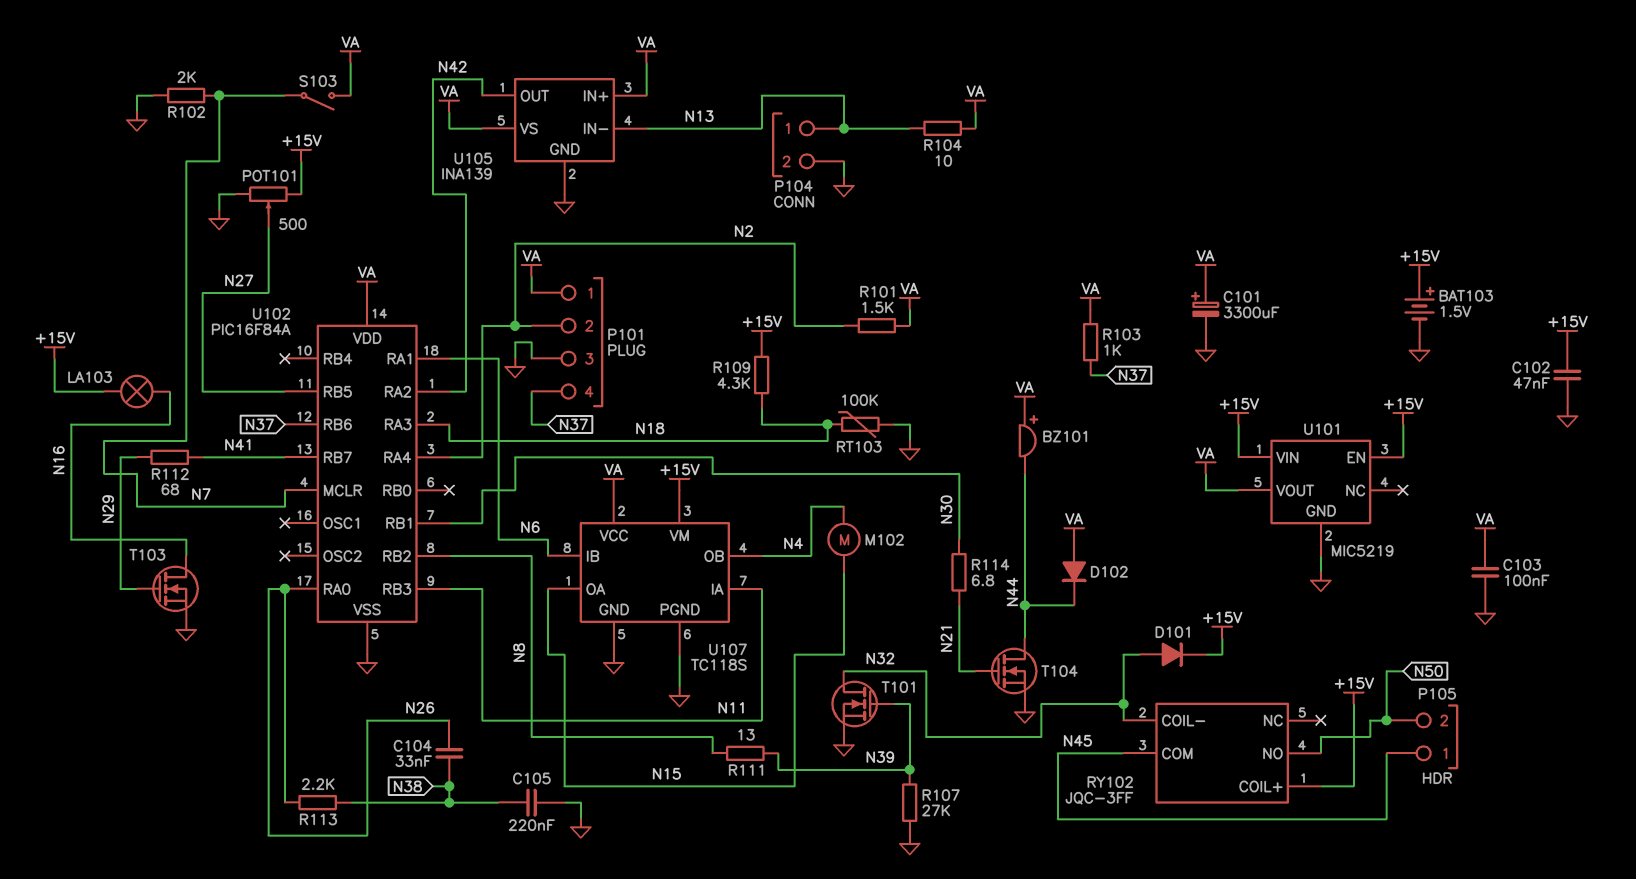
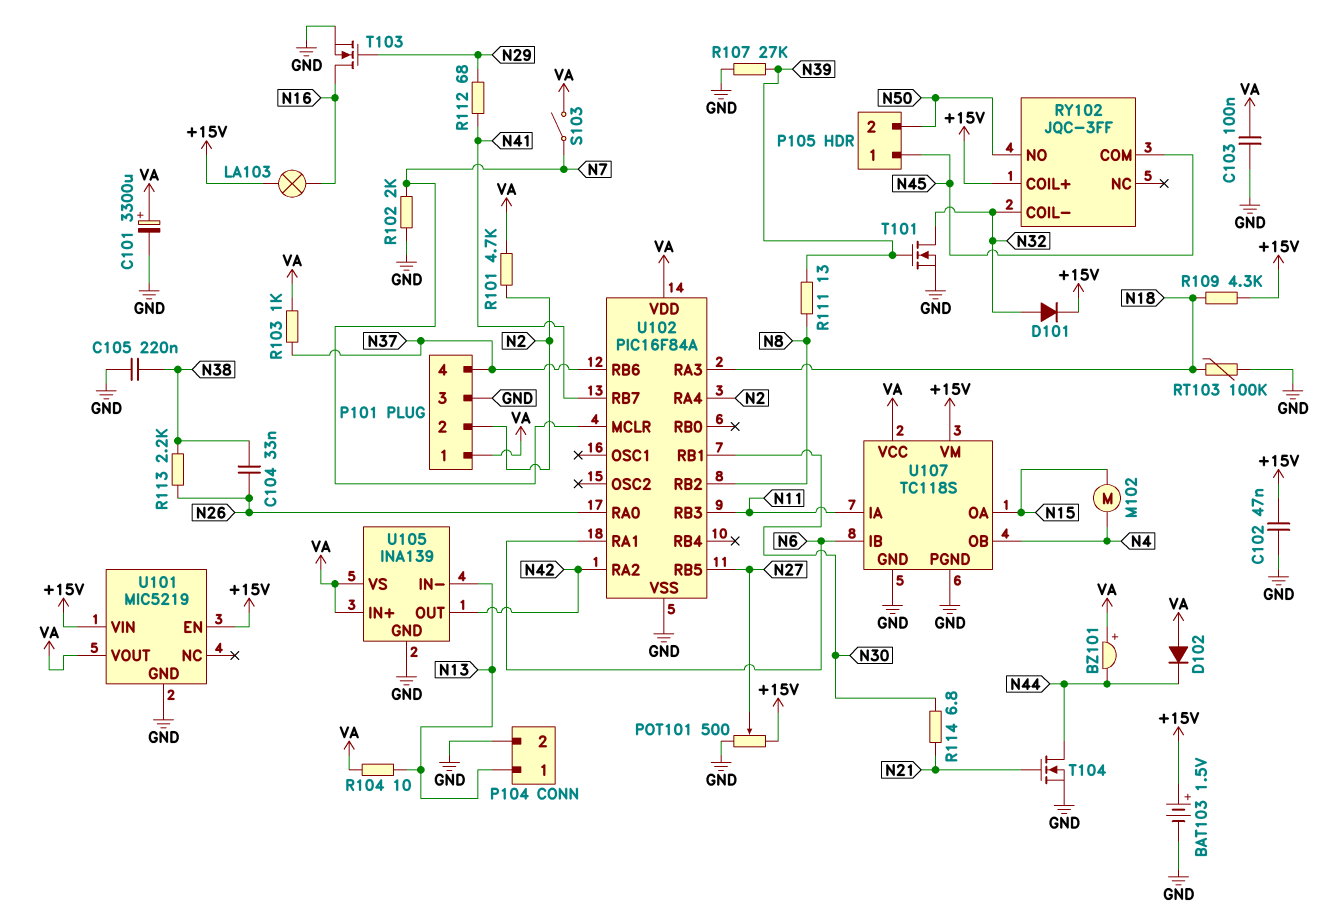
R101: 1.5k (N2, VA) -> 4.7k (N2, VA)

